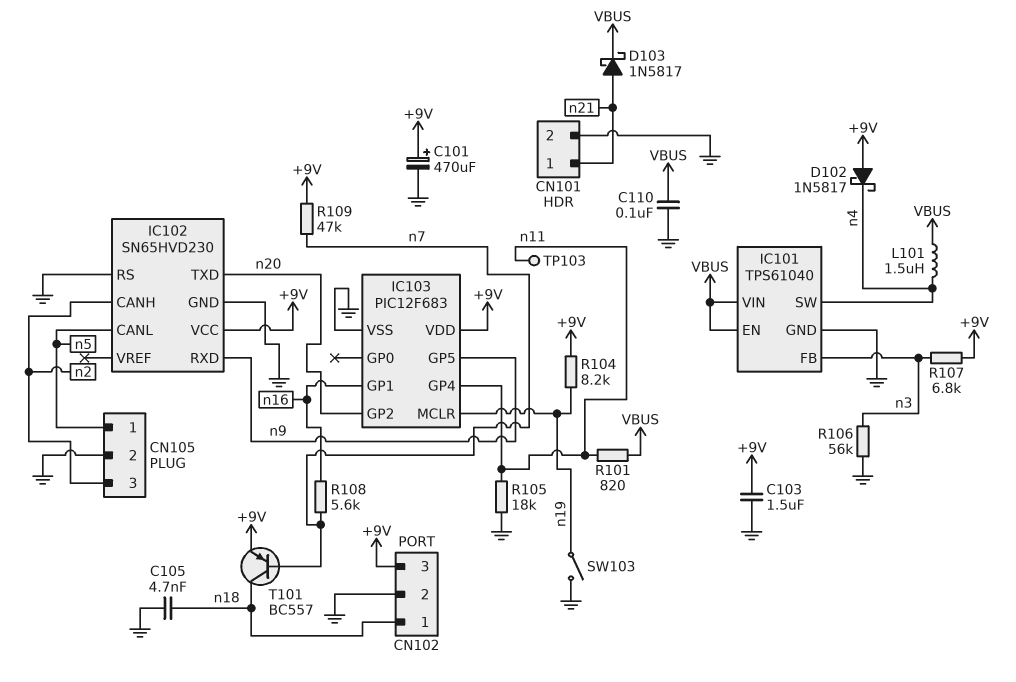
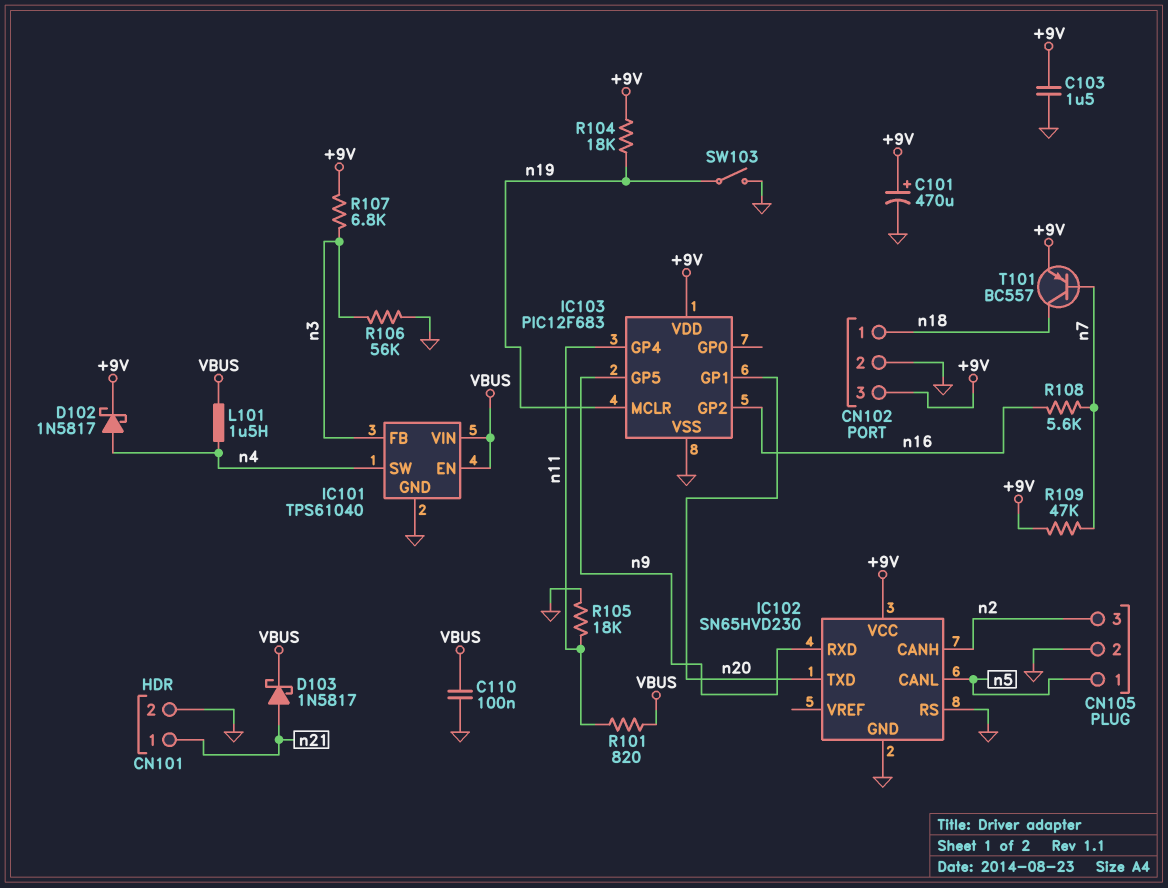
C105: 4.7nF (GND, n18) -> none
D102: schottky 1N5817 (A +9V, K n4) -> schottky 1N5817 (A n4, K +9V)
IC103 pin GP1: n16 -> n20
IC103 pin GP2: n20 -> n16
R104: 8.2k (+9V, n19) -> 18k (+9V, n19)
TP103: test point (n11) -> none

